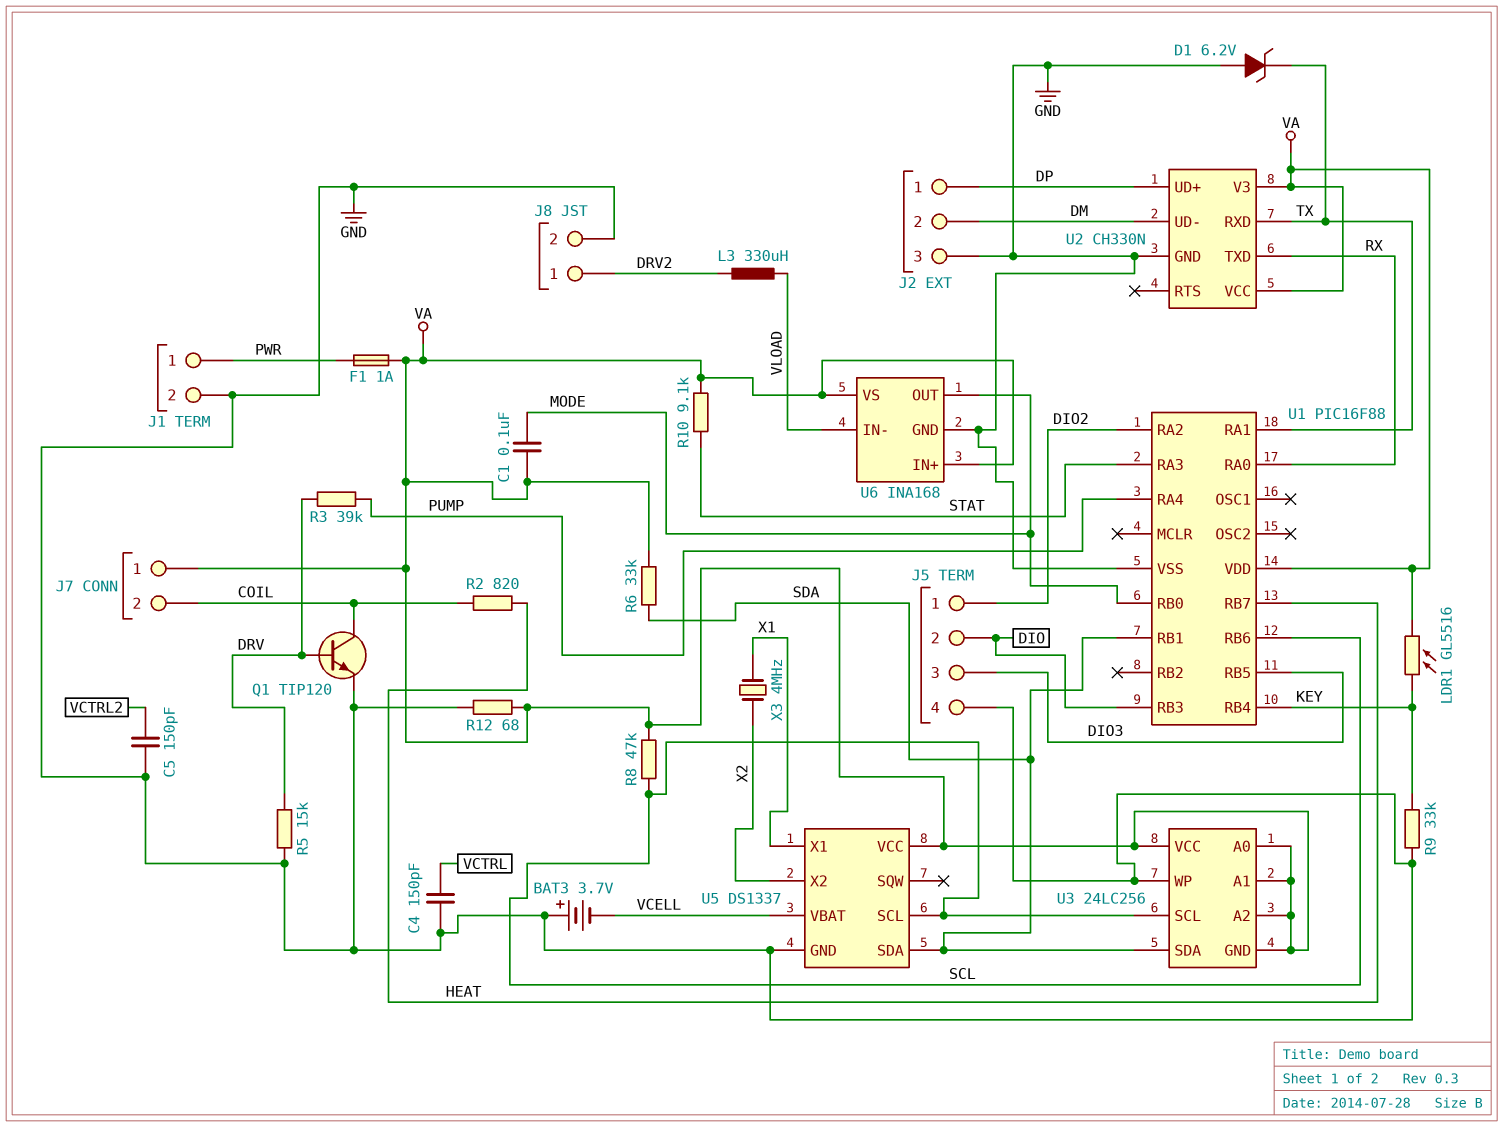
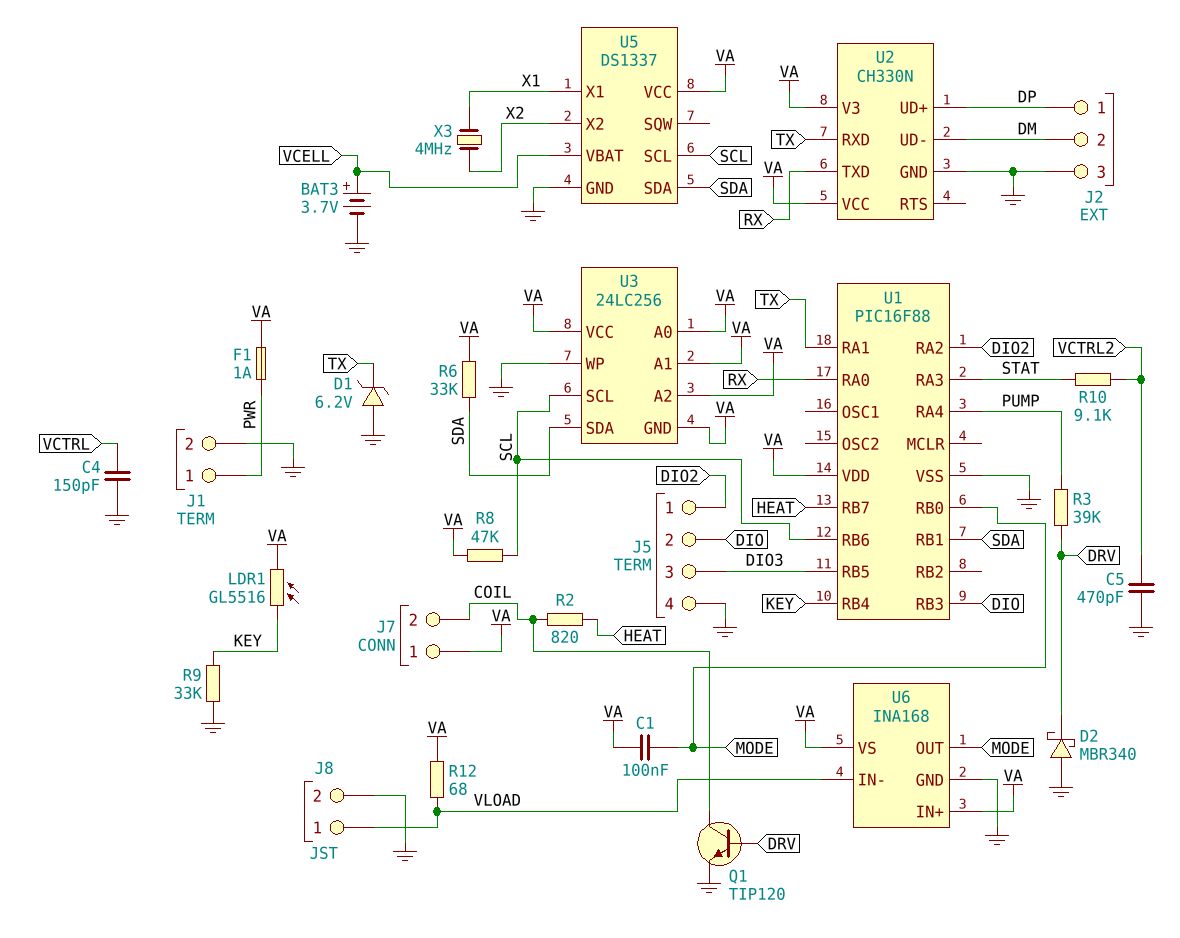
BAT3: 3.7V (plus GND, minus VCELL) -> 3.7V (plus VCELL, minus GND)
C5: 150pF (GND, VCTRL2) -> 470pF (GND, VCTRL2)
D2: none -> schottky MBR340 (A GND, K DRV)
J8 pin 1: DRV2 -> VLOAD
L3: 330uH (DRV2, VLOAD) -> none
R5: 15k (DRV, GND) -> none
R10: 9.1k (STAT, VA) -> 9.1k (STAT, VCTRL2)
R12: 68 (GND, VA) -> 68 (VA, VLOAD)

